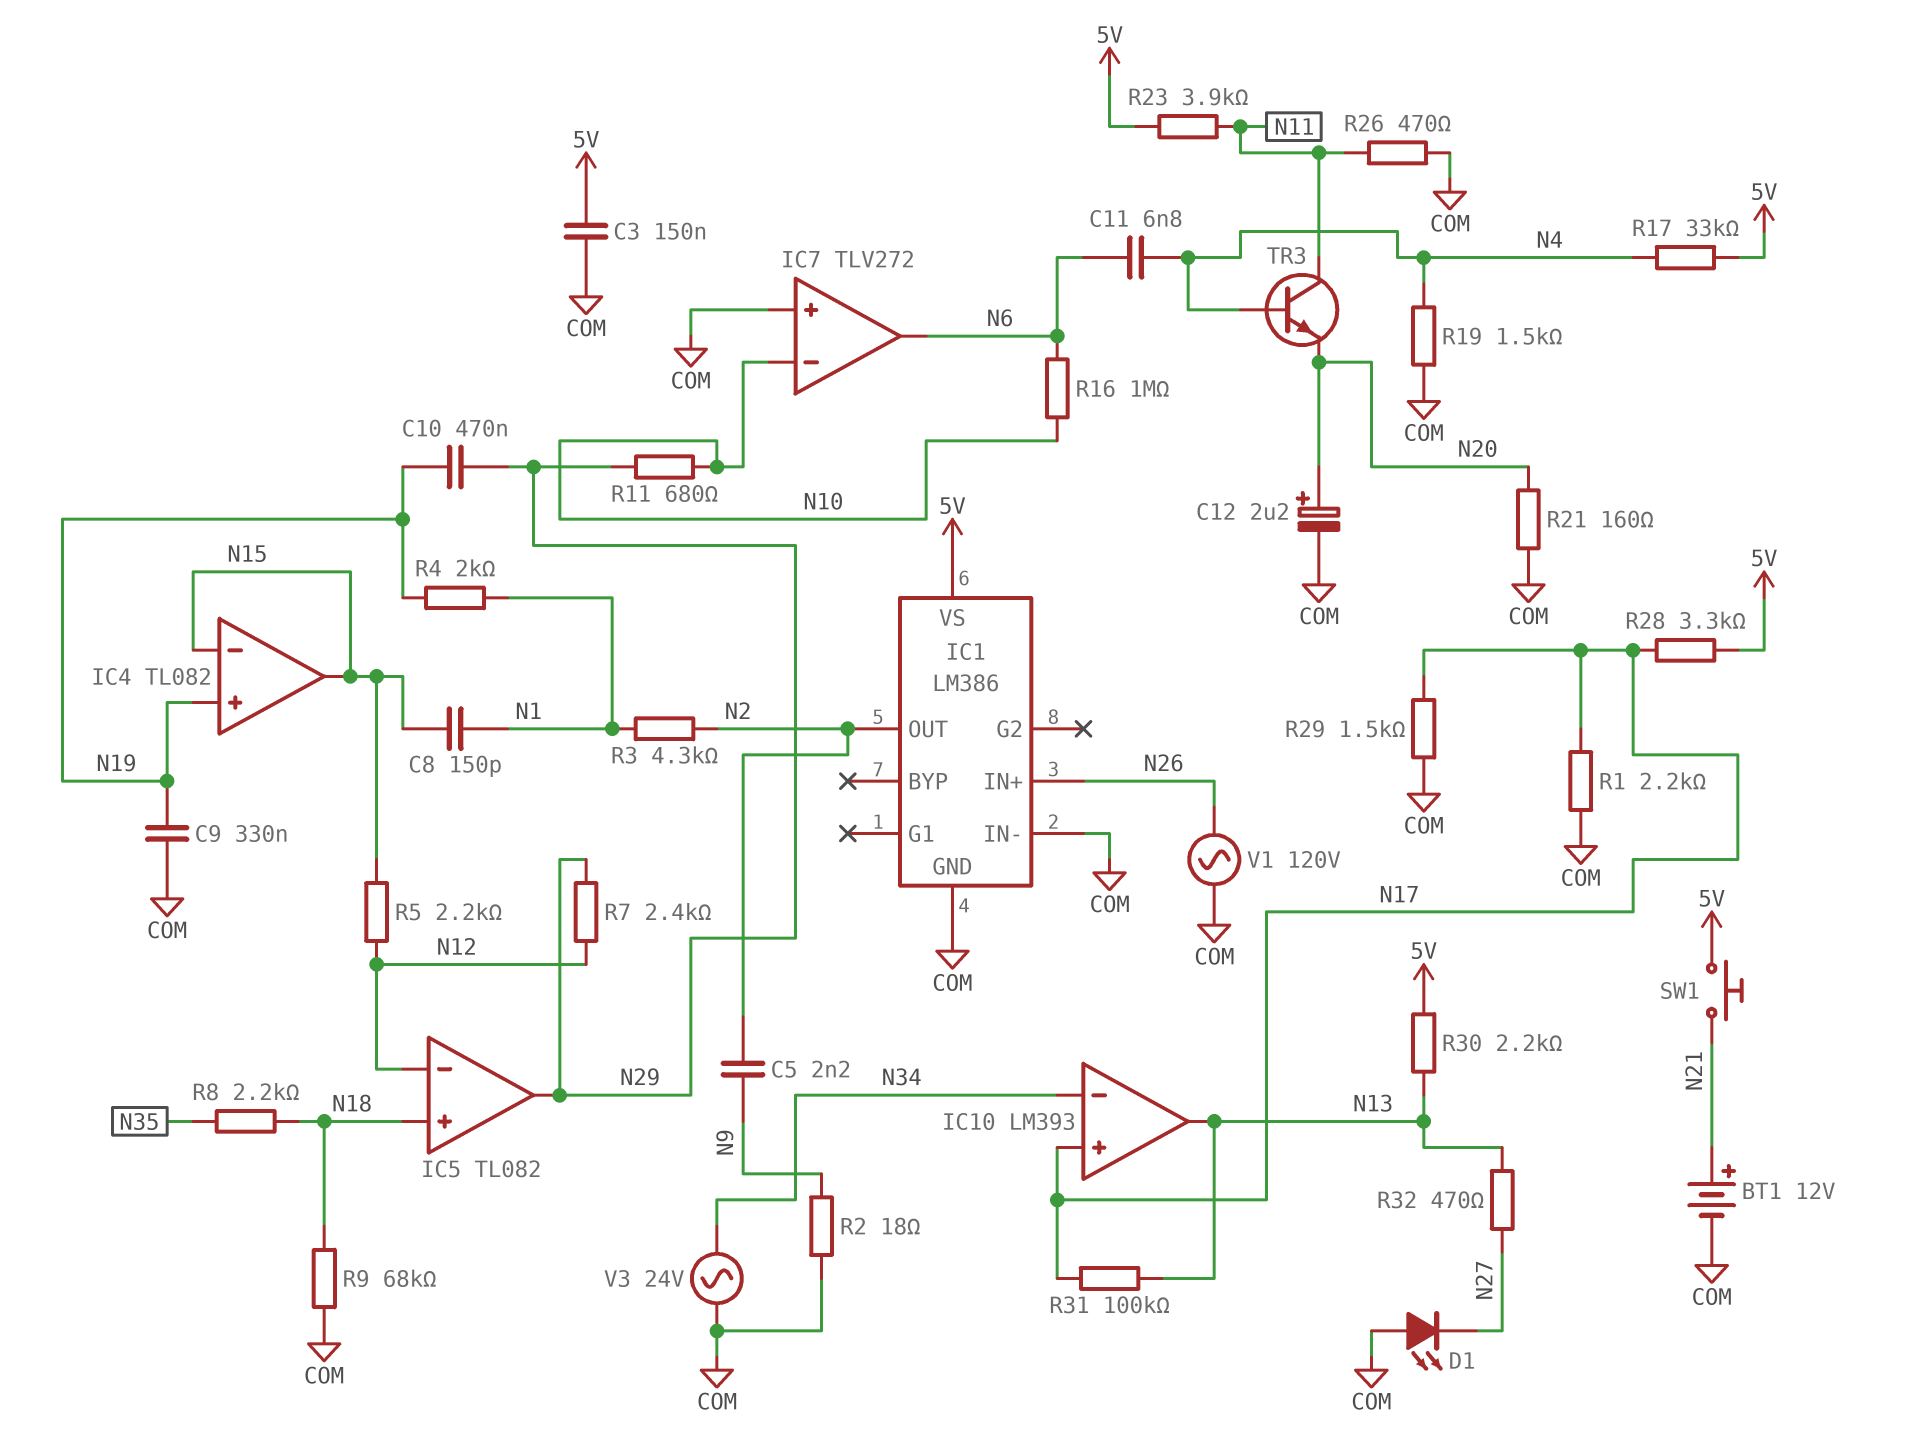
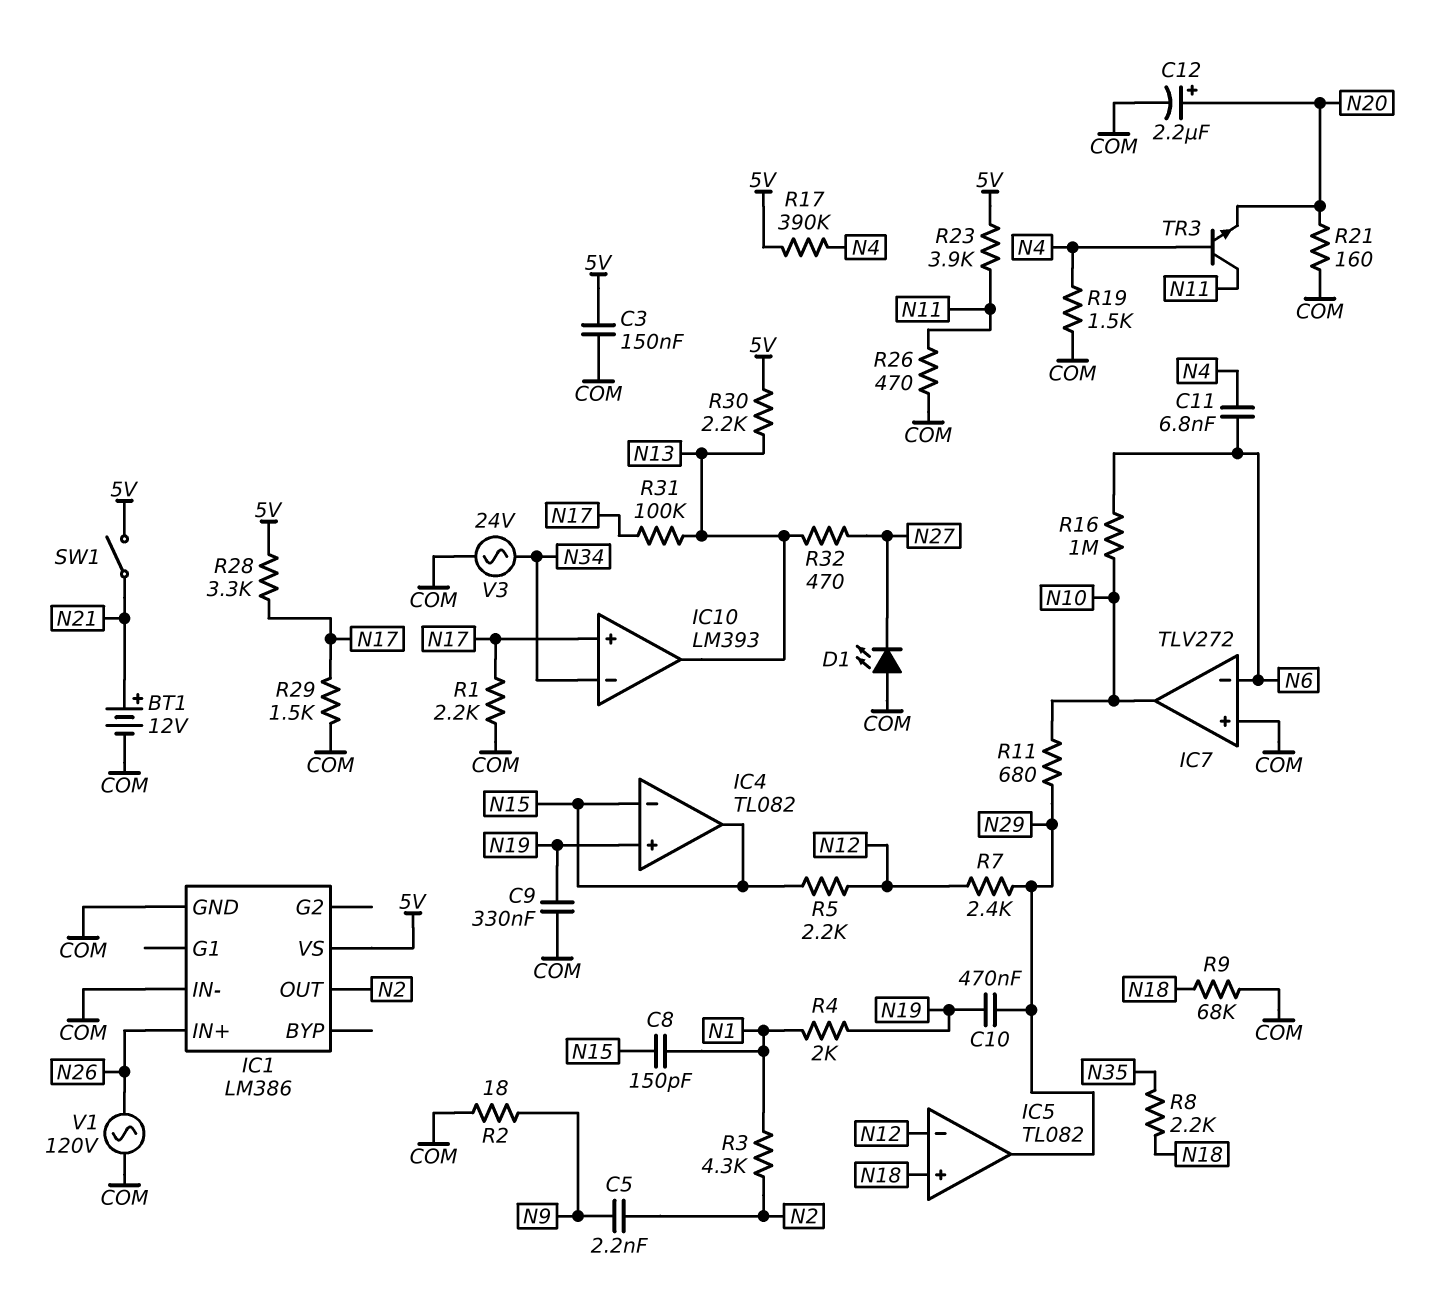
IC7 pin in-: N10 -> N6
IC7 pin out: N6 -> N10
R17: 33k (5V, N4) -> 390k (5V, N4)
SW1: button (5V, N21) -> switch (5V, N21)

